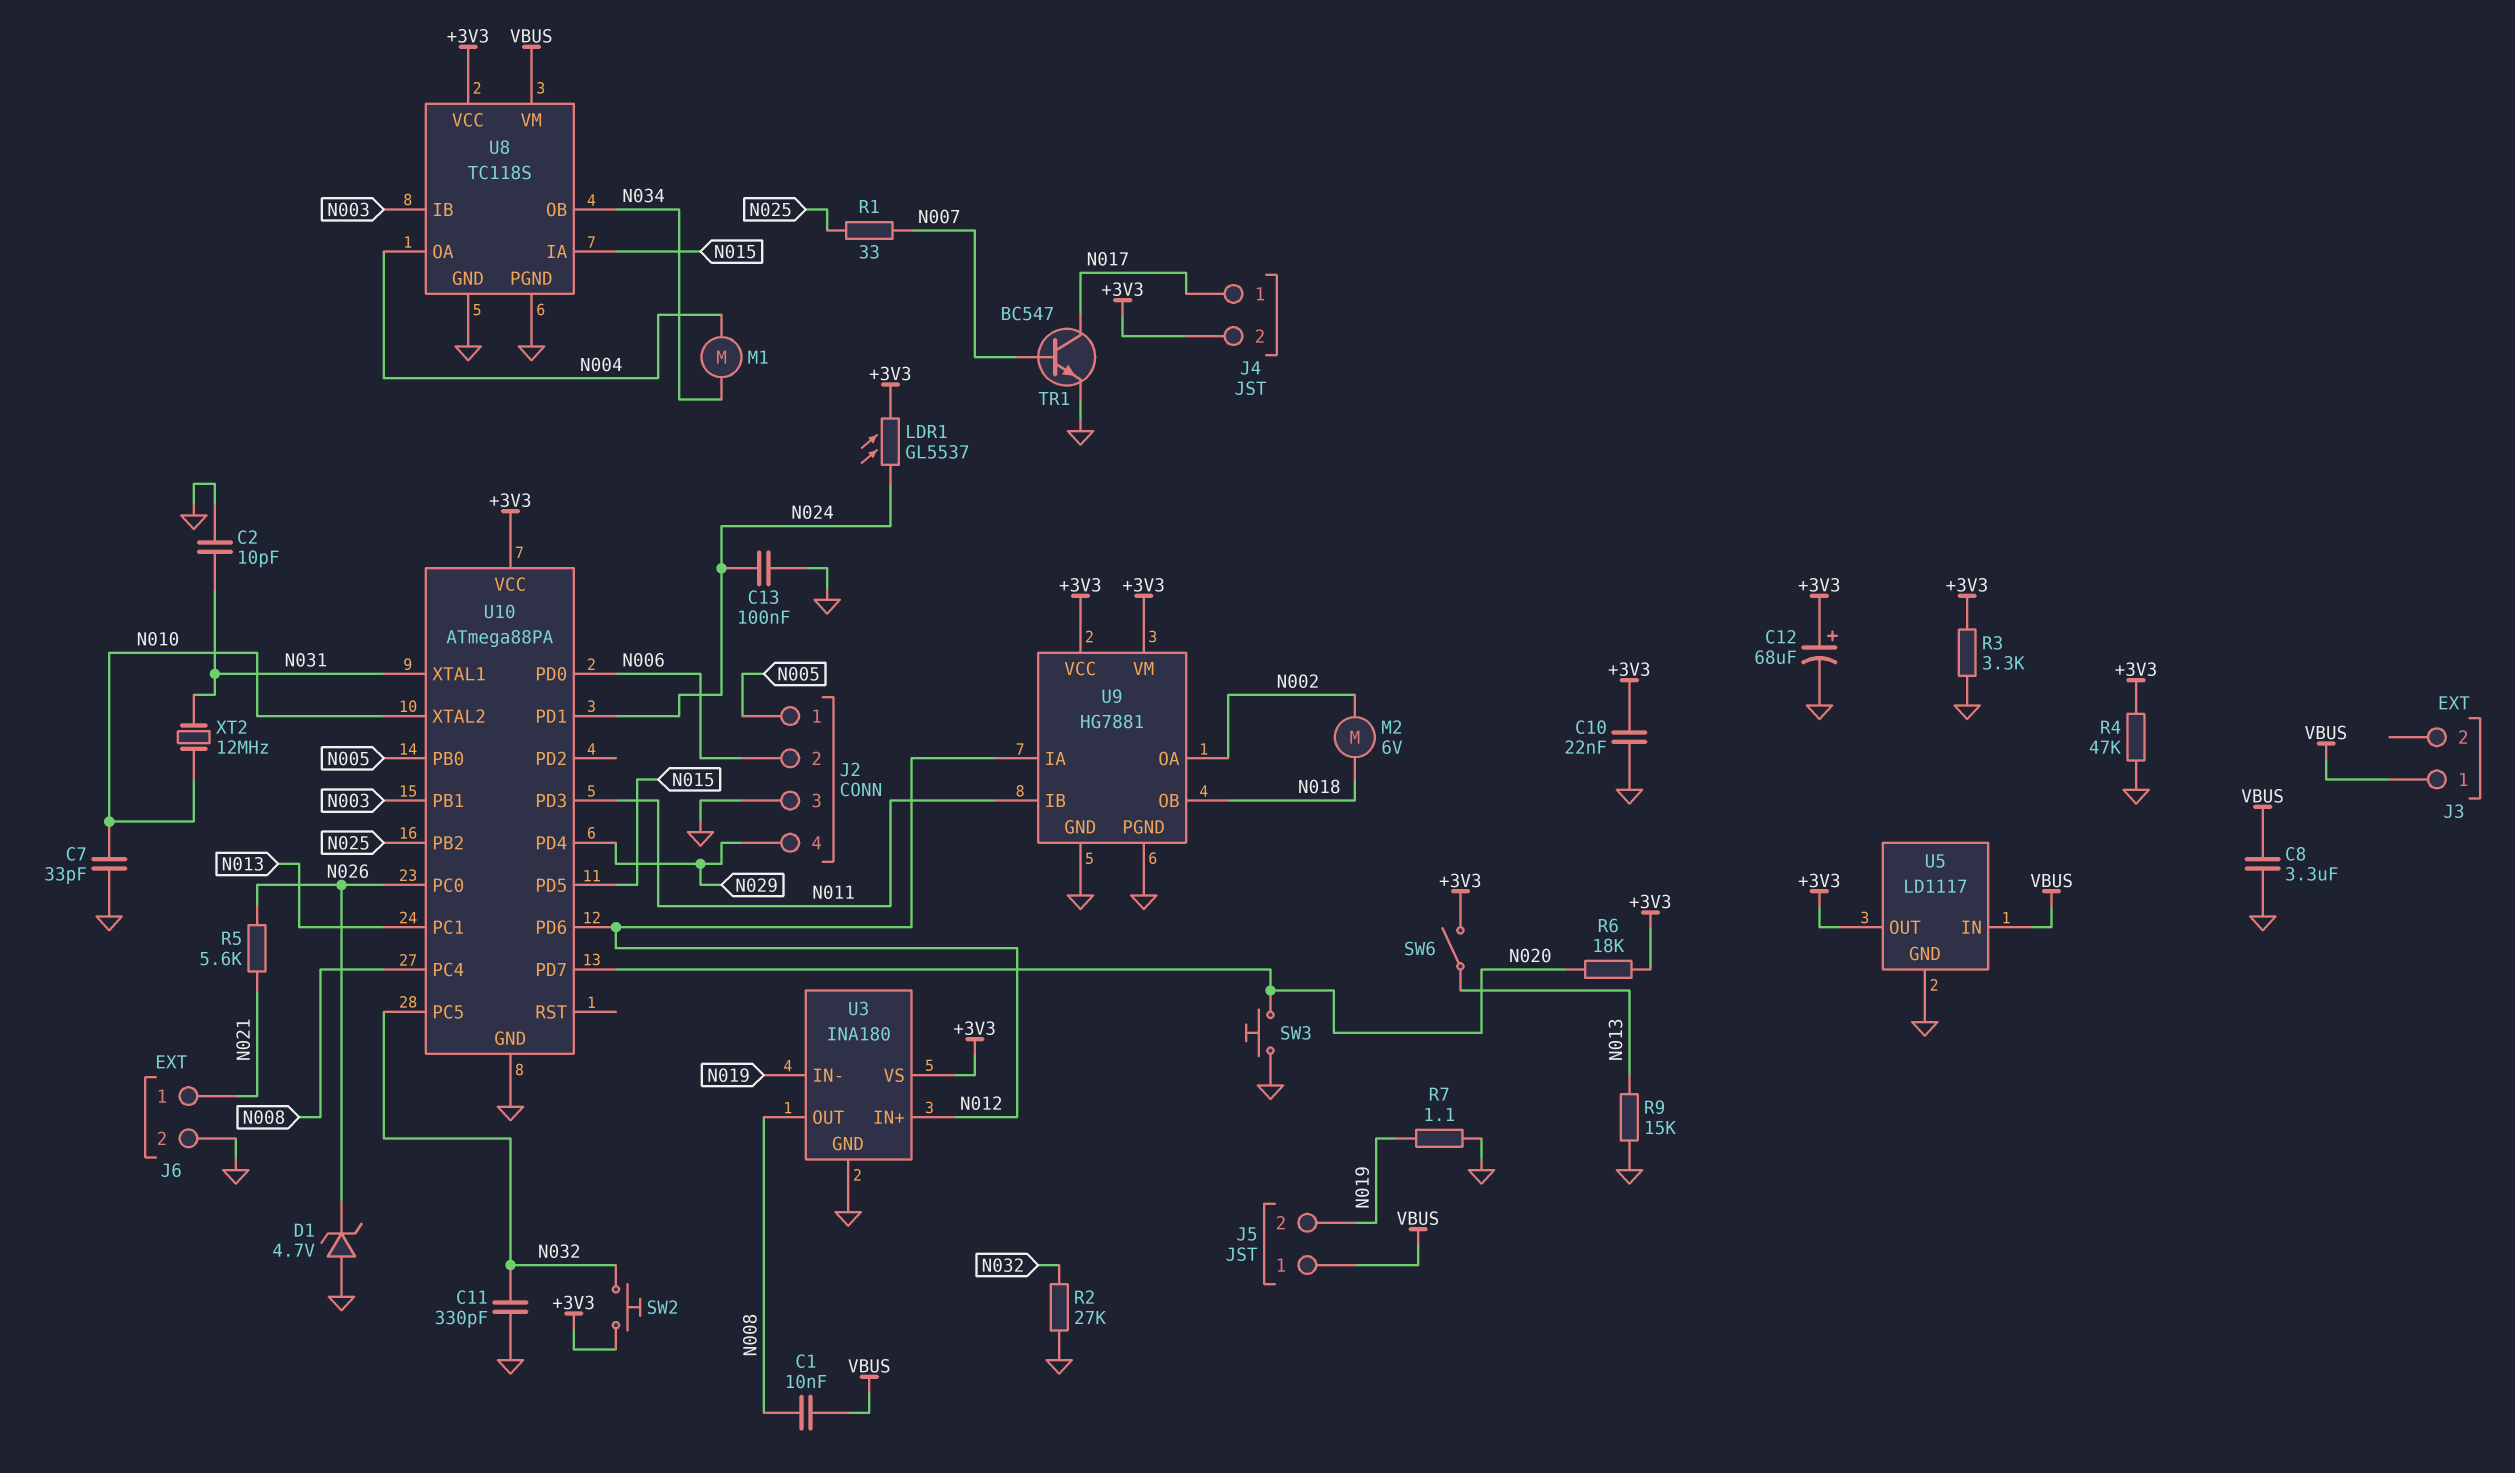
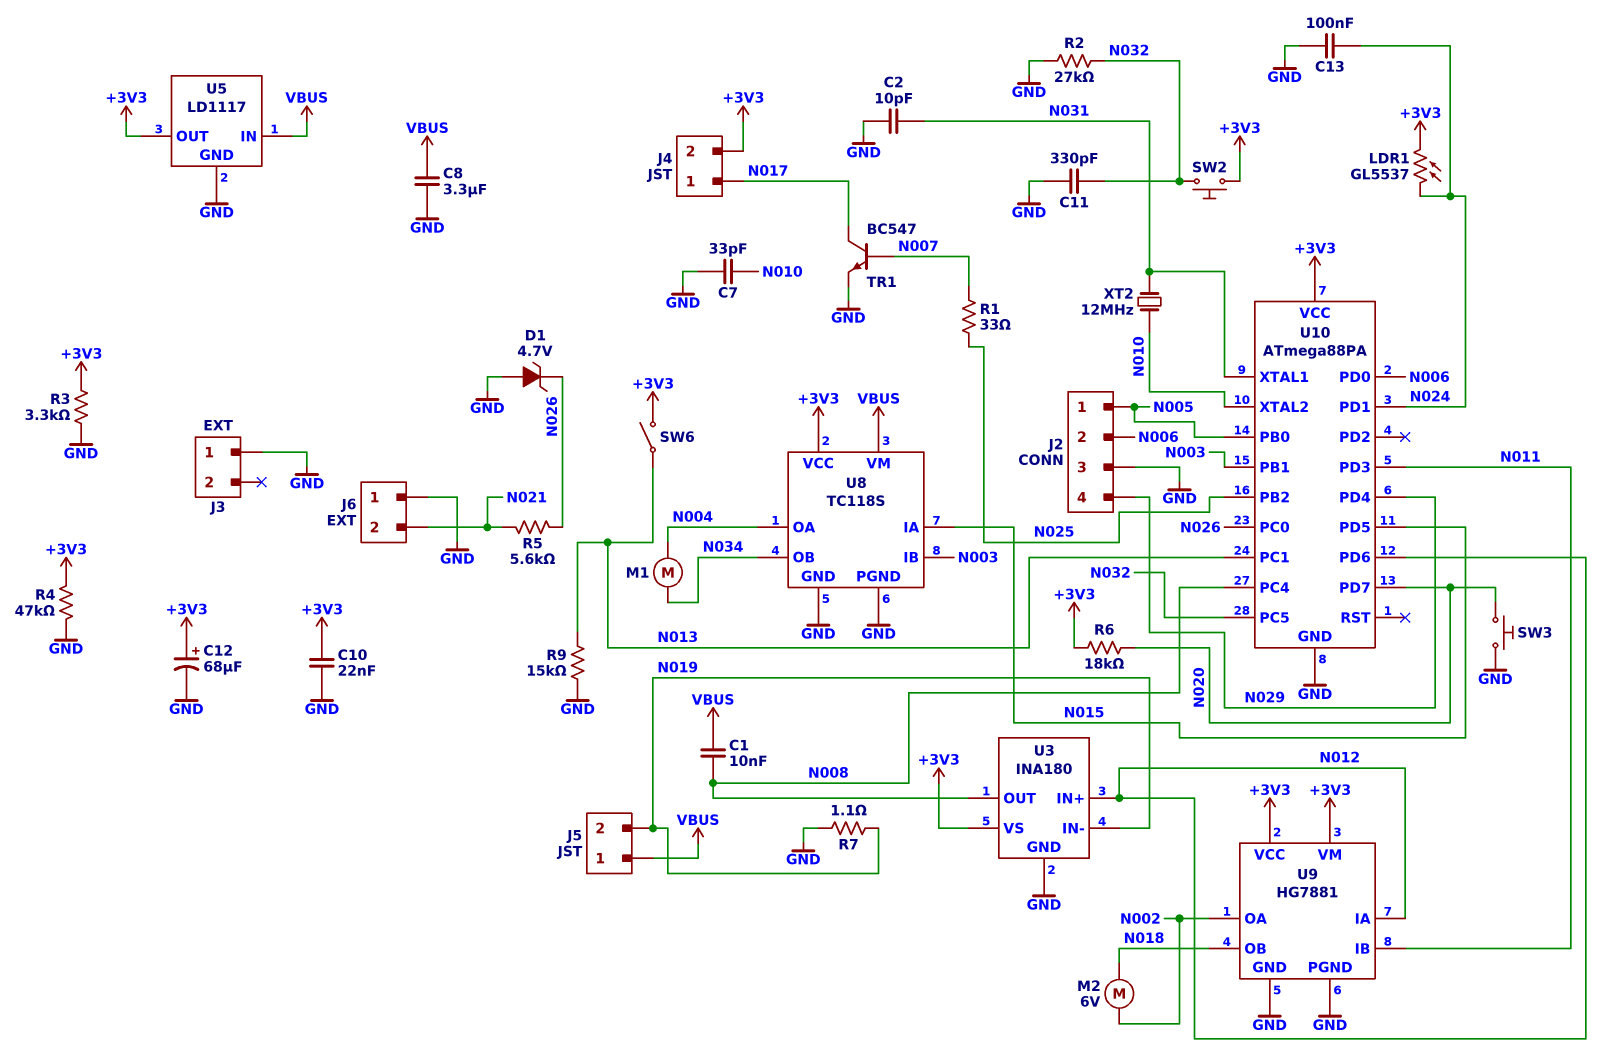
J3 pin 1: VBUS -> GND
J6 pin 1: N021 -> GND
J6 pin 2: GND -> N021

